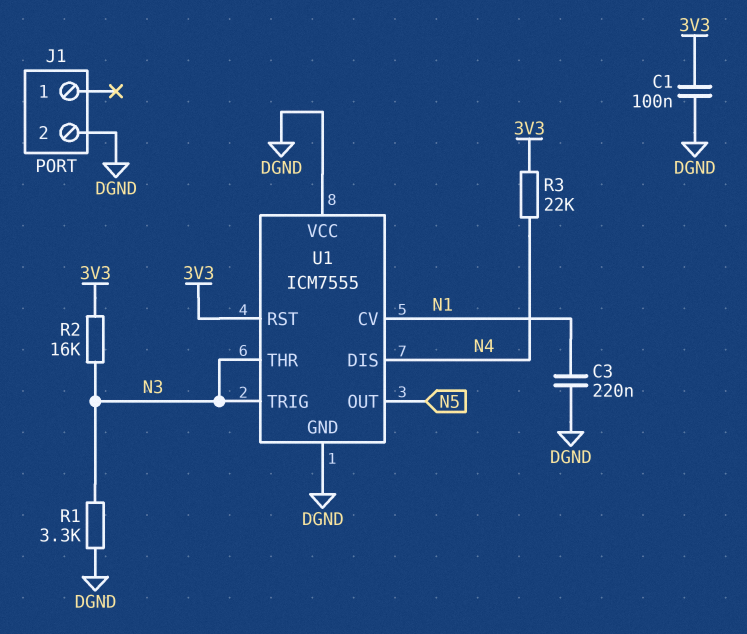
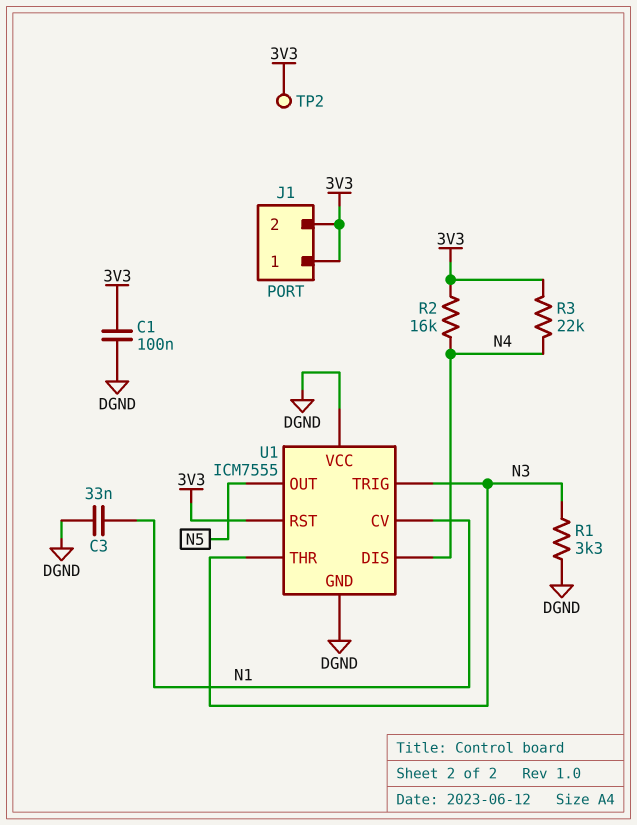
C3: 220nF (DGND, N1) -> 33nF (DGND, N1)
J1 pin 1: none -> 3V3
J1 pin 2: DGND -> 3V3
R2: 16k (3V3, N3) -> 16k (3V3, N4)
TP2: none -> test point (3V3)

